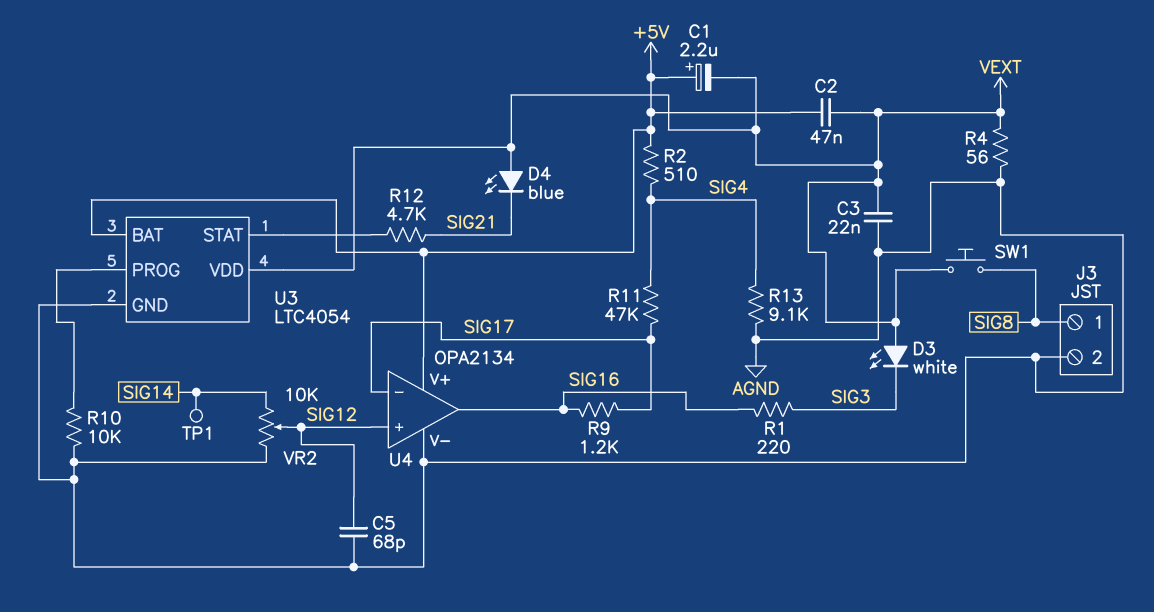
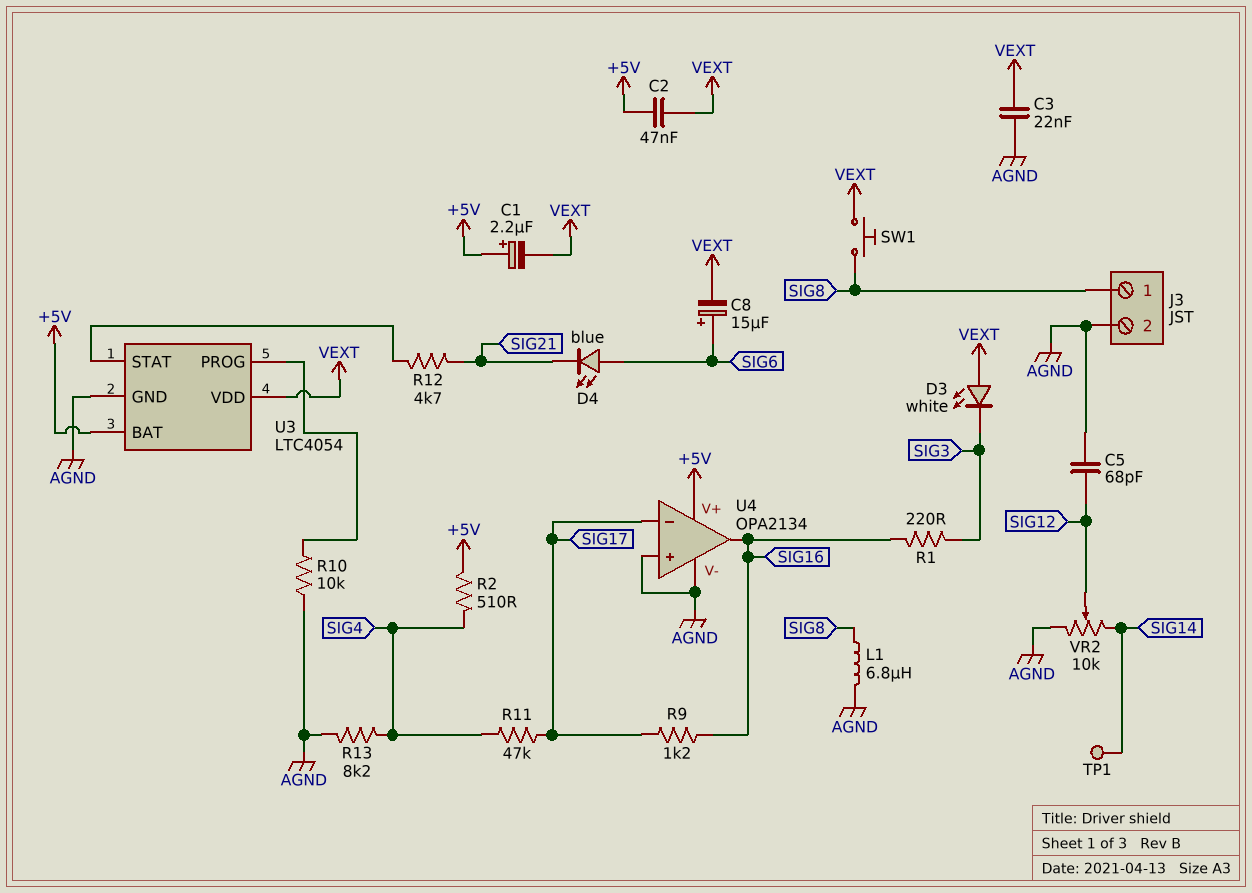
C8: none -> 15uF (plus SIG6, minus VEXT)
D4: LED blue (A VEXT, K SIG21) -> LED blue (A SIG6, K SIG21)
L1: none -> 6.8uH (AGND, SIG8)
R4: 56 (AGND, VEXT) -> none
R13: 9.1k (AGND, SIG4) -> 8.2k (AGND, SIG4)
U4 pin in+: SIG12 -> AGND

